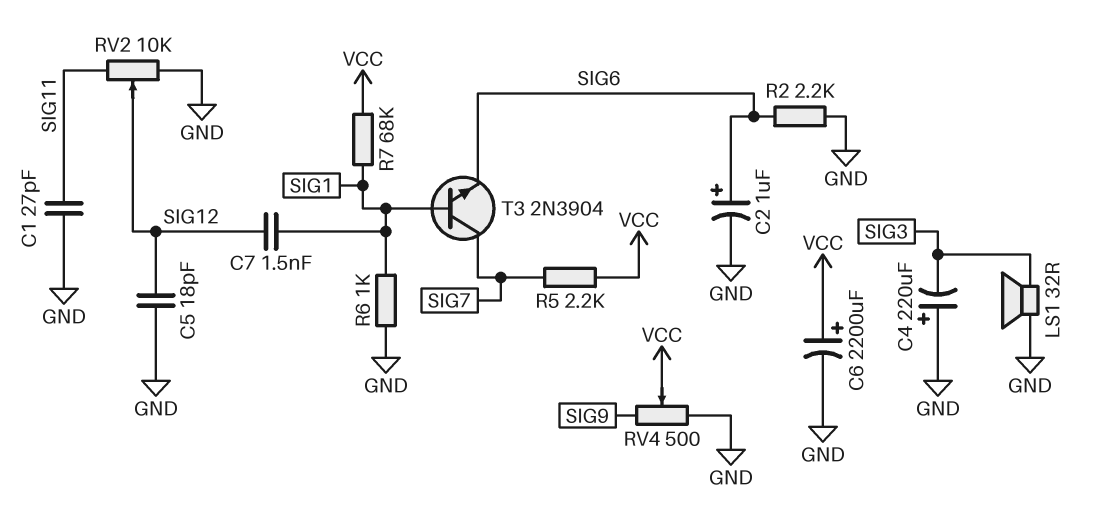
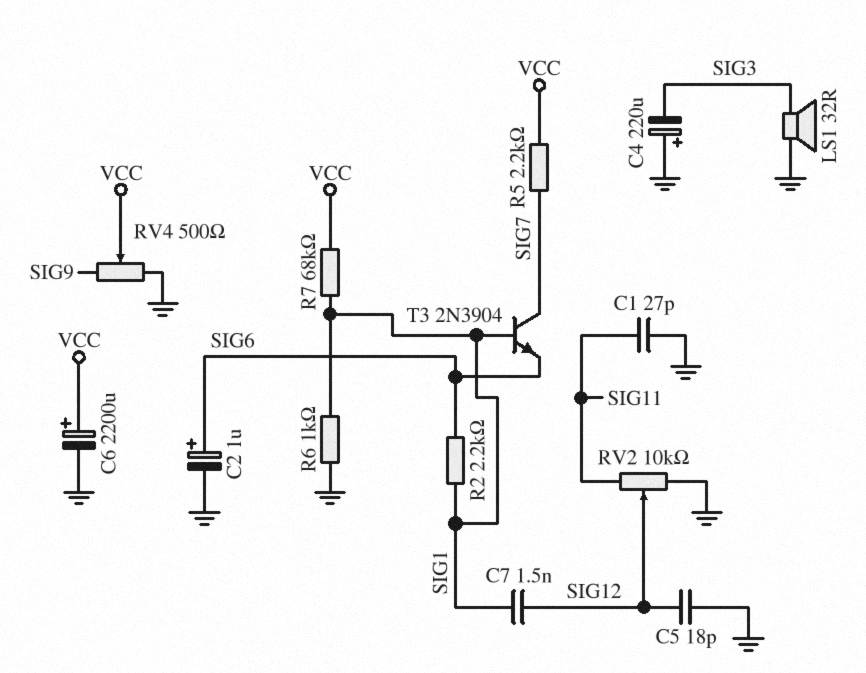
R2: 2.2k (GND, SIG6) -> 2.2k (SIG1, SIG6)

